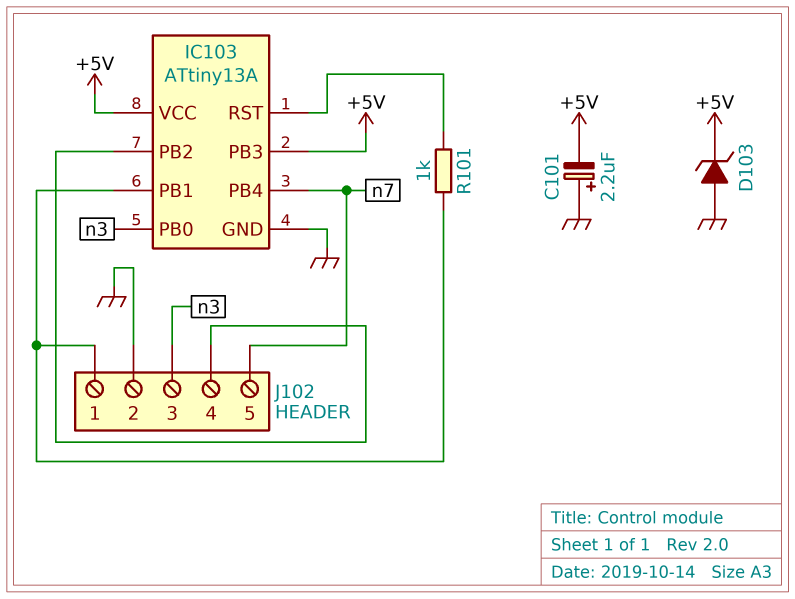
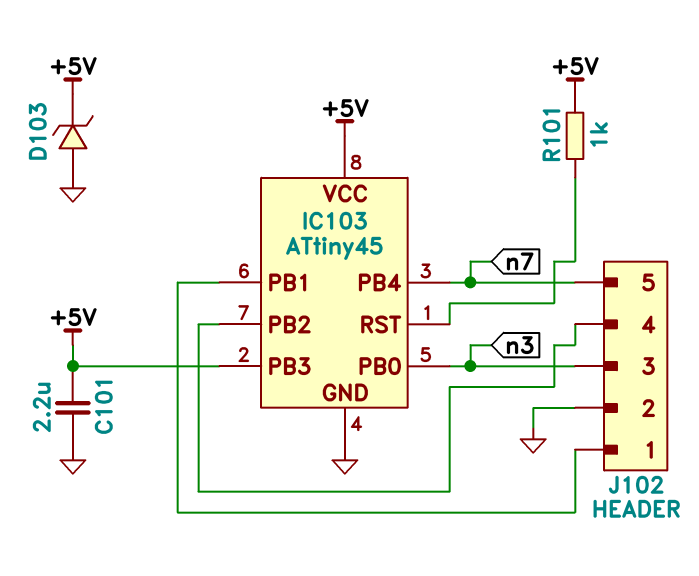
C101: 2.2uF (plus GND, minus +5V) -> 2.2uF (+5V, GND)
IC103: ATtiny13A -> ATtiny45
R101: 1k (IC103/PB1, IC103/RST) -> 1k (+5V, IC103/RST)

